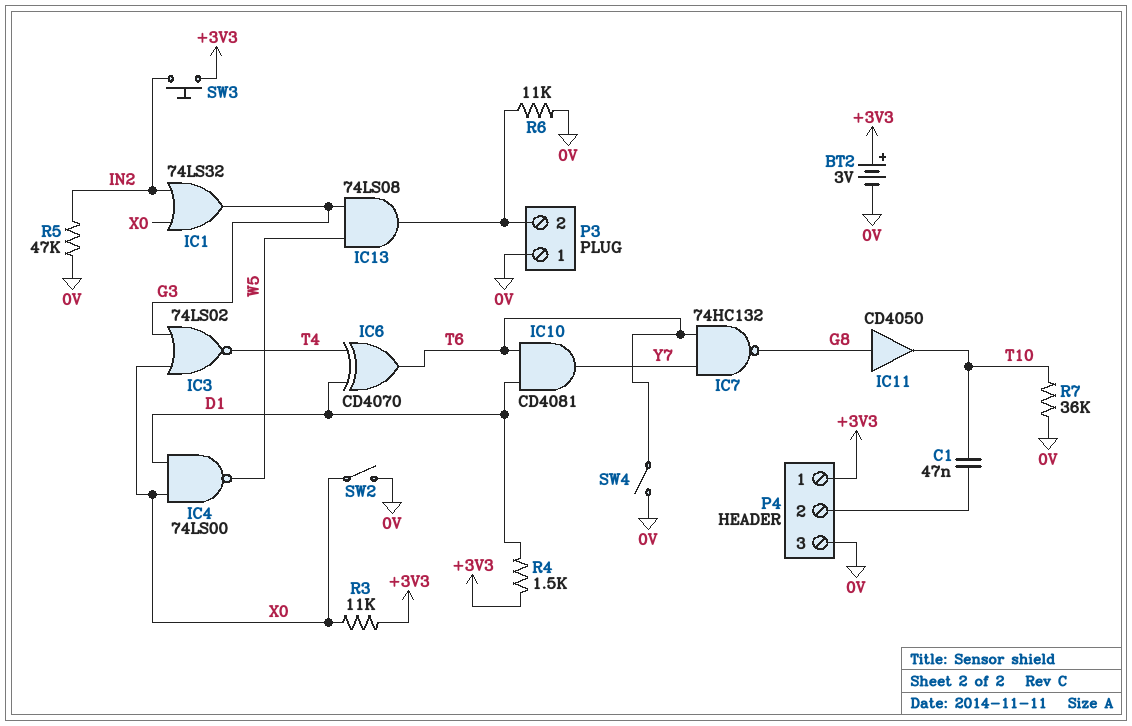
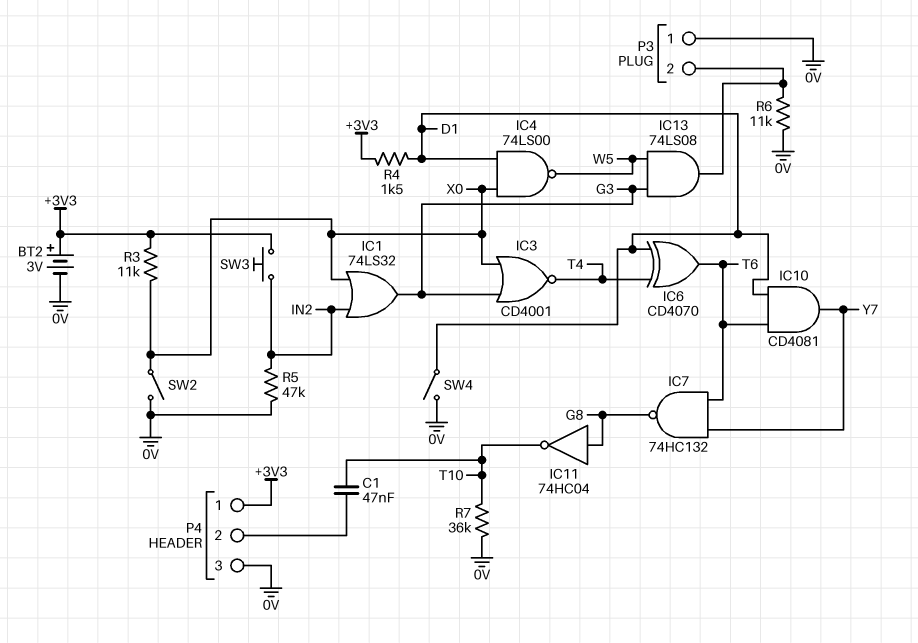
IC3: NOR 74LS02 (in G3, in X0, out T4) -> NOR CD4001 (in G3, in X0, out T4)
IC11: buffer CD4050 (in G8, out T10) -> NOT 74HC04 (in G8, out T10)
SW4: switch (0V, T6) -> switch (0V, D1)

